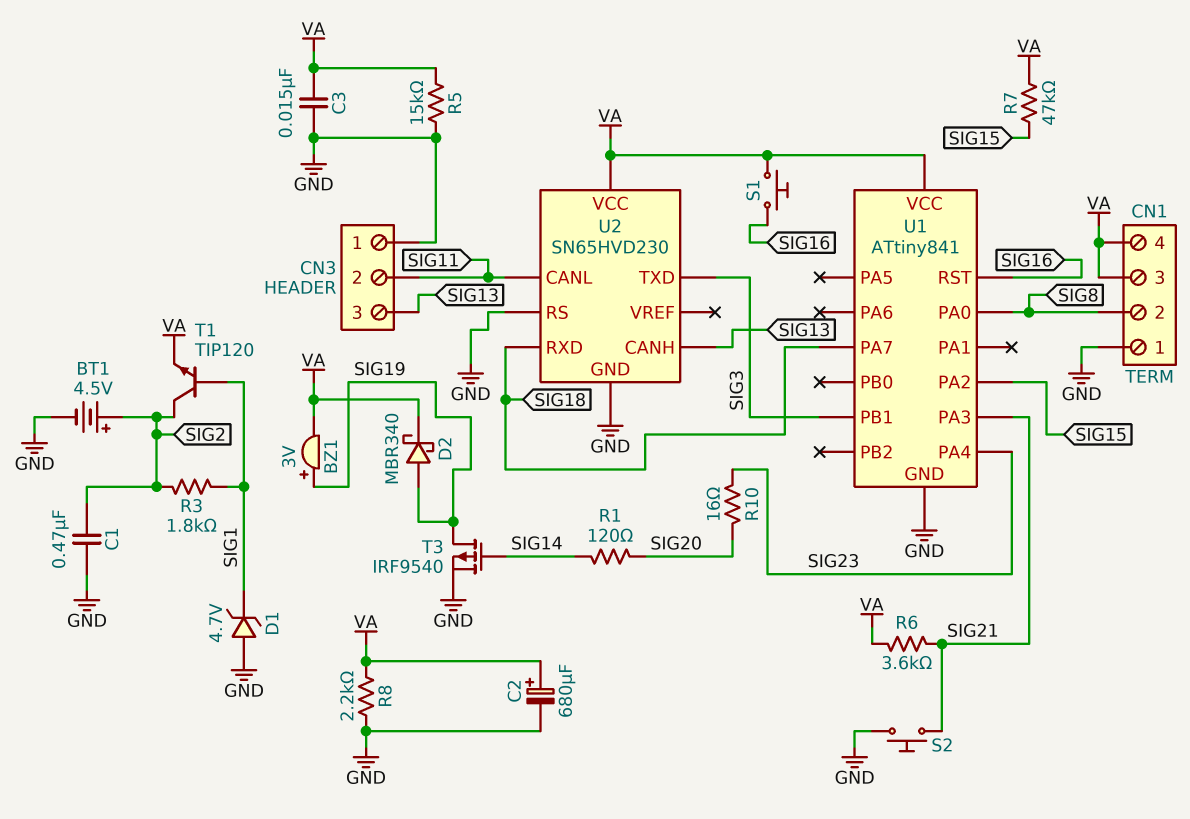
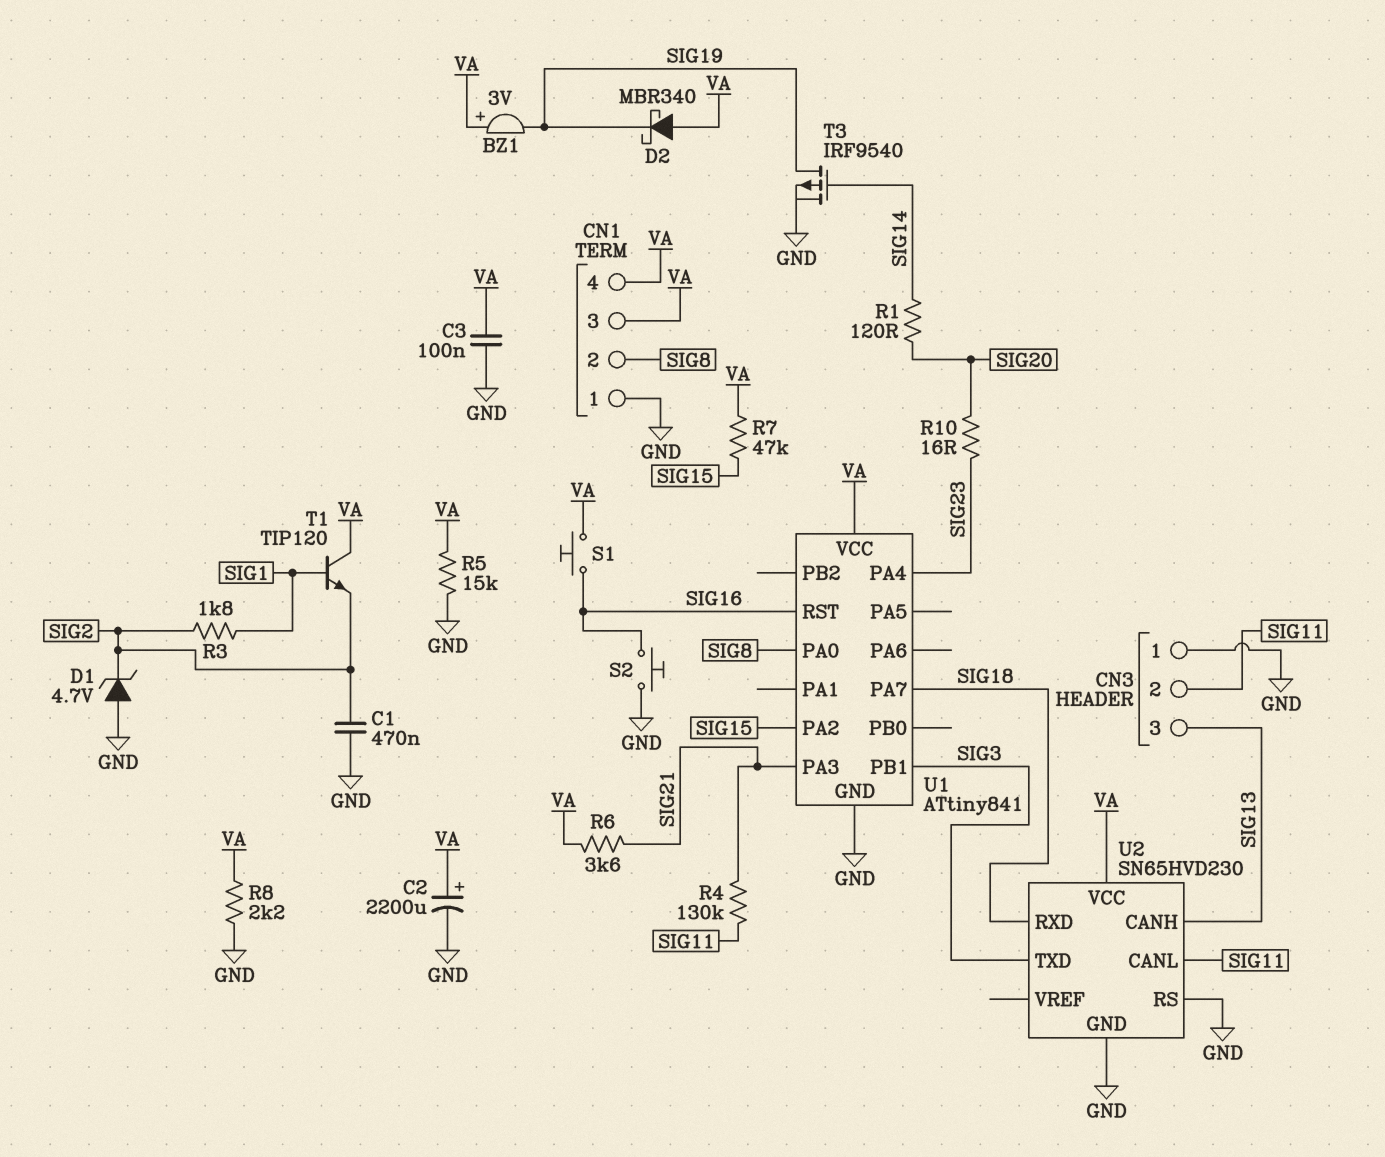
BT1: 4.5V (plus SIG2, minus GND) -> none
BZ1: buzzer 3V (plus SIG19, minus VA) -> buzzer 3V (plus VA, minus SIG19)
C2: 680uF (plus VA, minus GND) -> 2200uF (plus VA, minus GND)
C3: 15nF (GND, VA) -> 100nF (GND, VA)
D1: zener 4.7V (A GND, K SIG1) -> zener 4.7V (A GND, K SIG2)
D2: schottky MBR340 (A SIG19, K VA) -> schottky MBR340 (A VA, K SIG19)
R4: none -> 130k (SIG11, SIG21)
S2: button (GND, SIG21) -> button (GND, SIG16)
T1: NPN TIP120 (B SIG1, C SIG2, E VA) -> NPN TIP120 (B SIG1, C VA, E SIG2)

